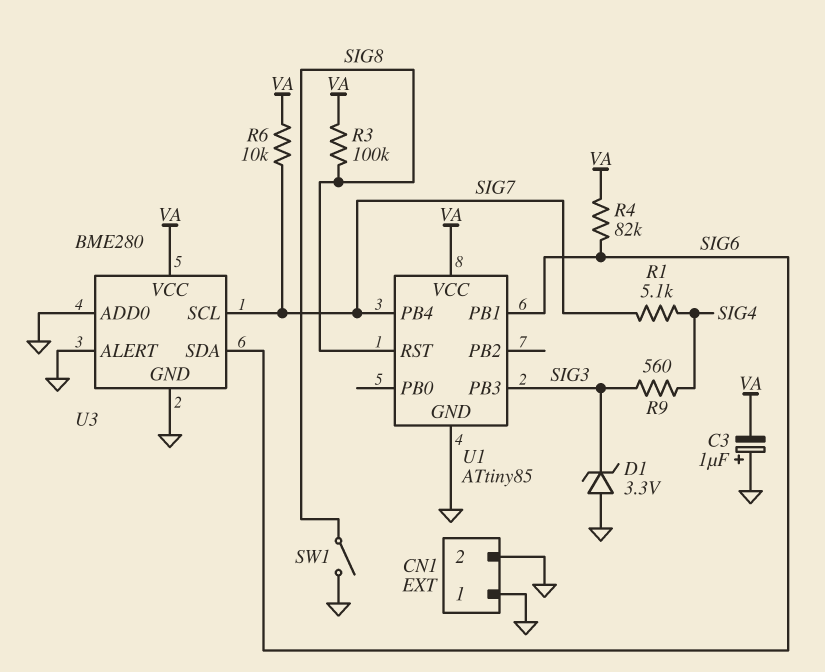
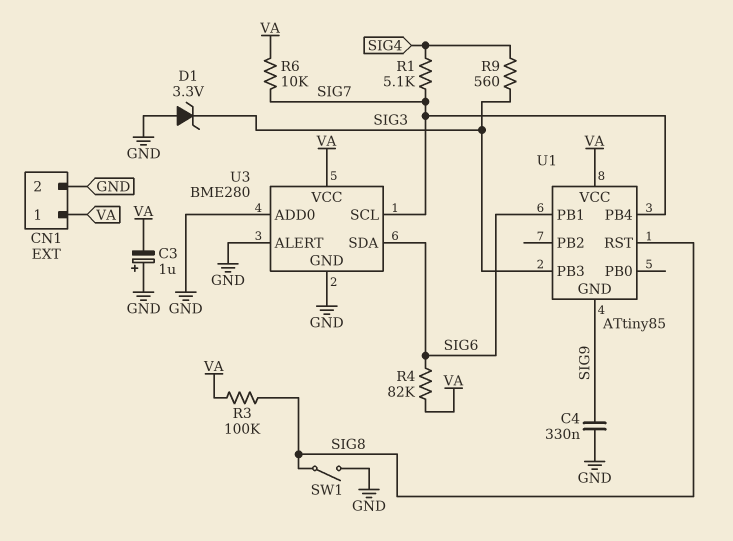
C4: none -> 330nF (GND, SIG9)
CN1 pin 1: GND -> VA
U1 pin GND: GND -> SIG9

